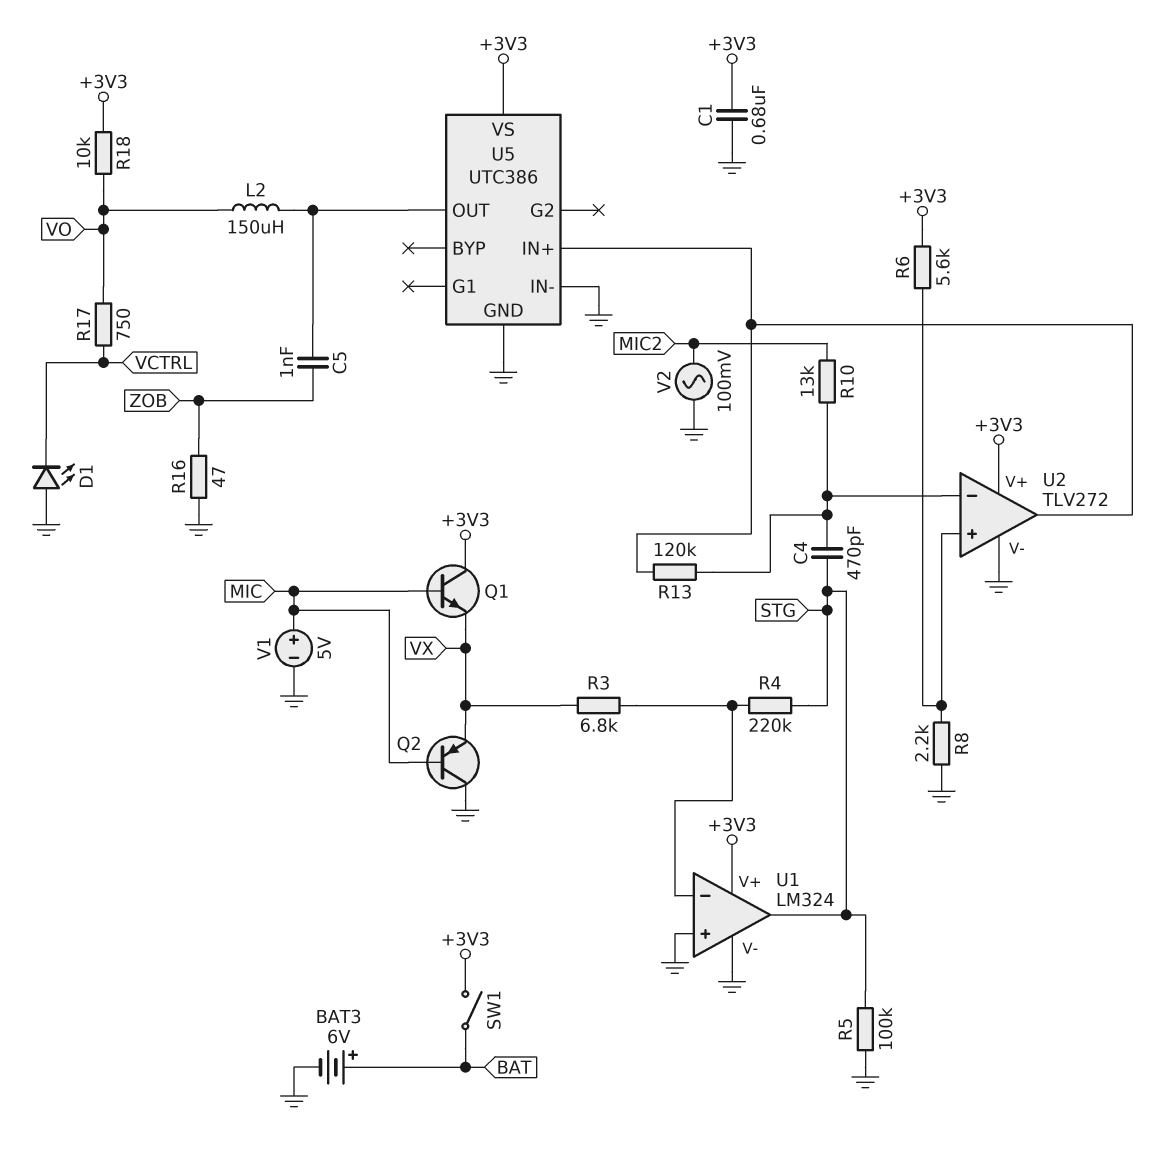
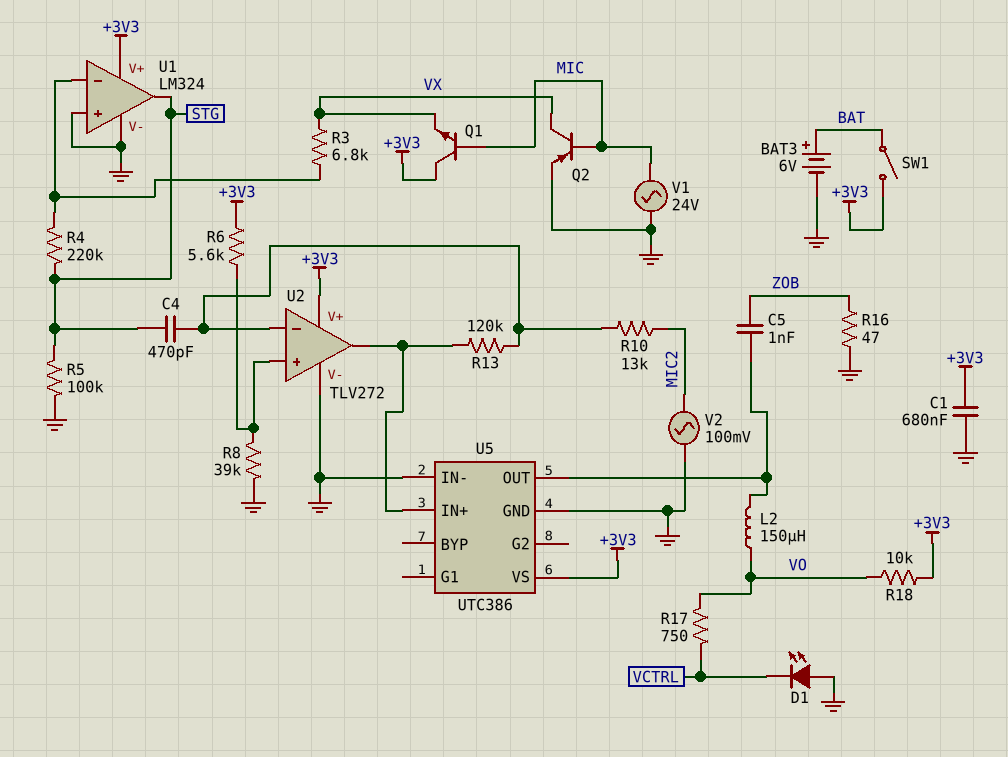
Q2: PNP (B MIC, C GND, E VX) -> PNP (B MIC, C VX, E GND)
R8: 2.2k (GND, U2/in+) -> 39k (GND, U2/in+)
V1: 5V (plus MIC, minus GND) -> AC 24V (GND, MIC)

